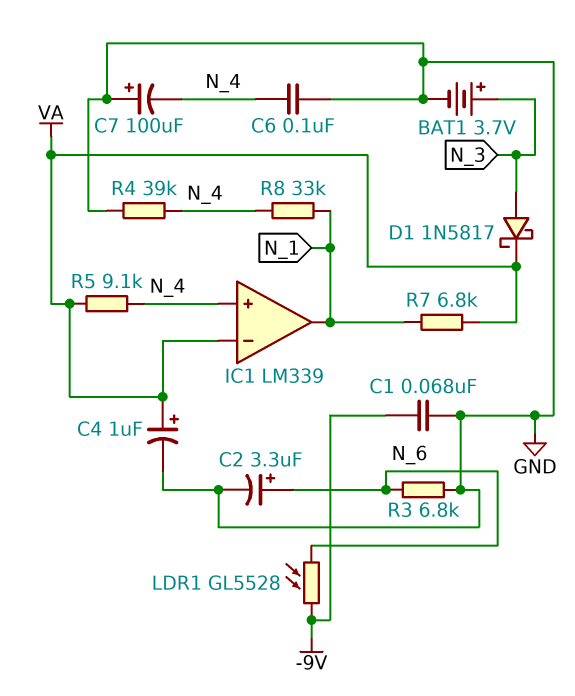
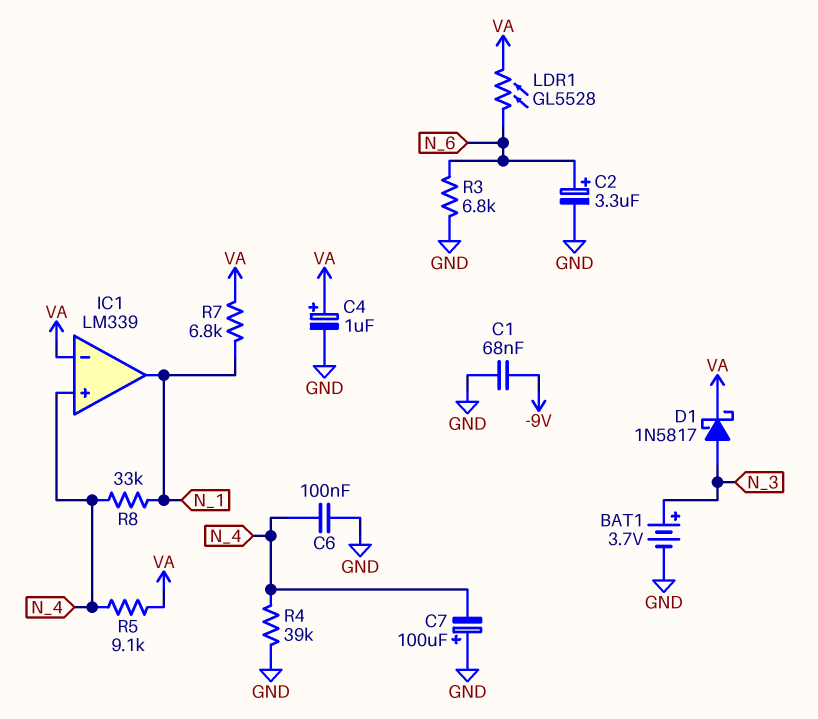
LDR1: GL5528 (-9V, N_6) -> GL5528 (N_6, VA)

